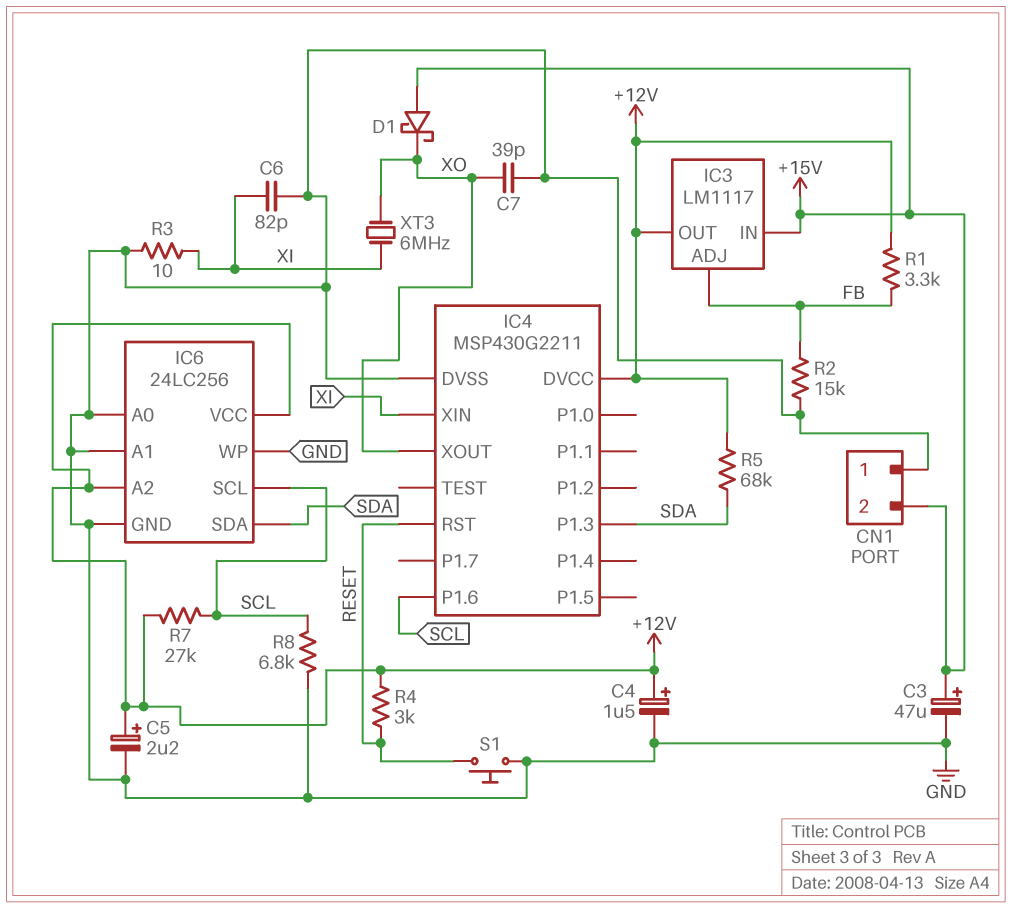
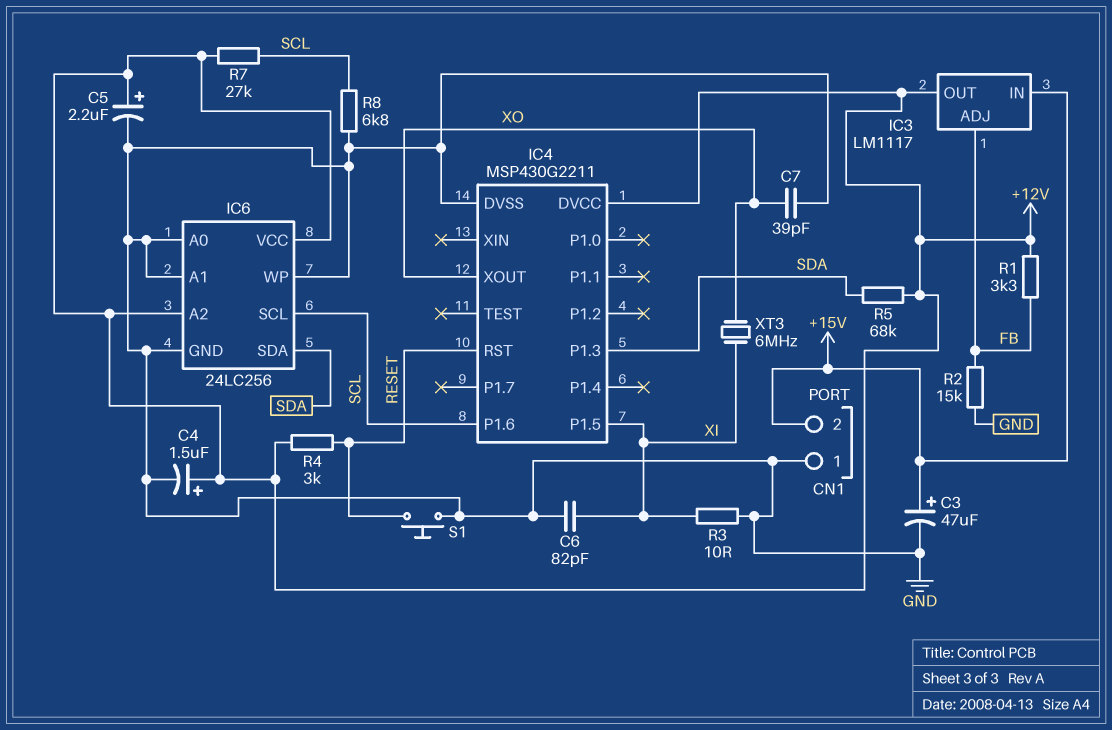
D1: schottky (A +15V, K XO) -> none
IC4 pin P1.5: none -> XI
IC4 pin XIN: XI -> none

